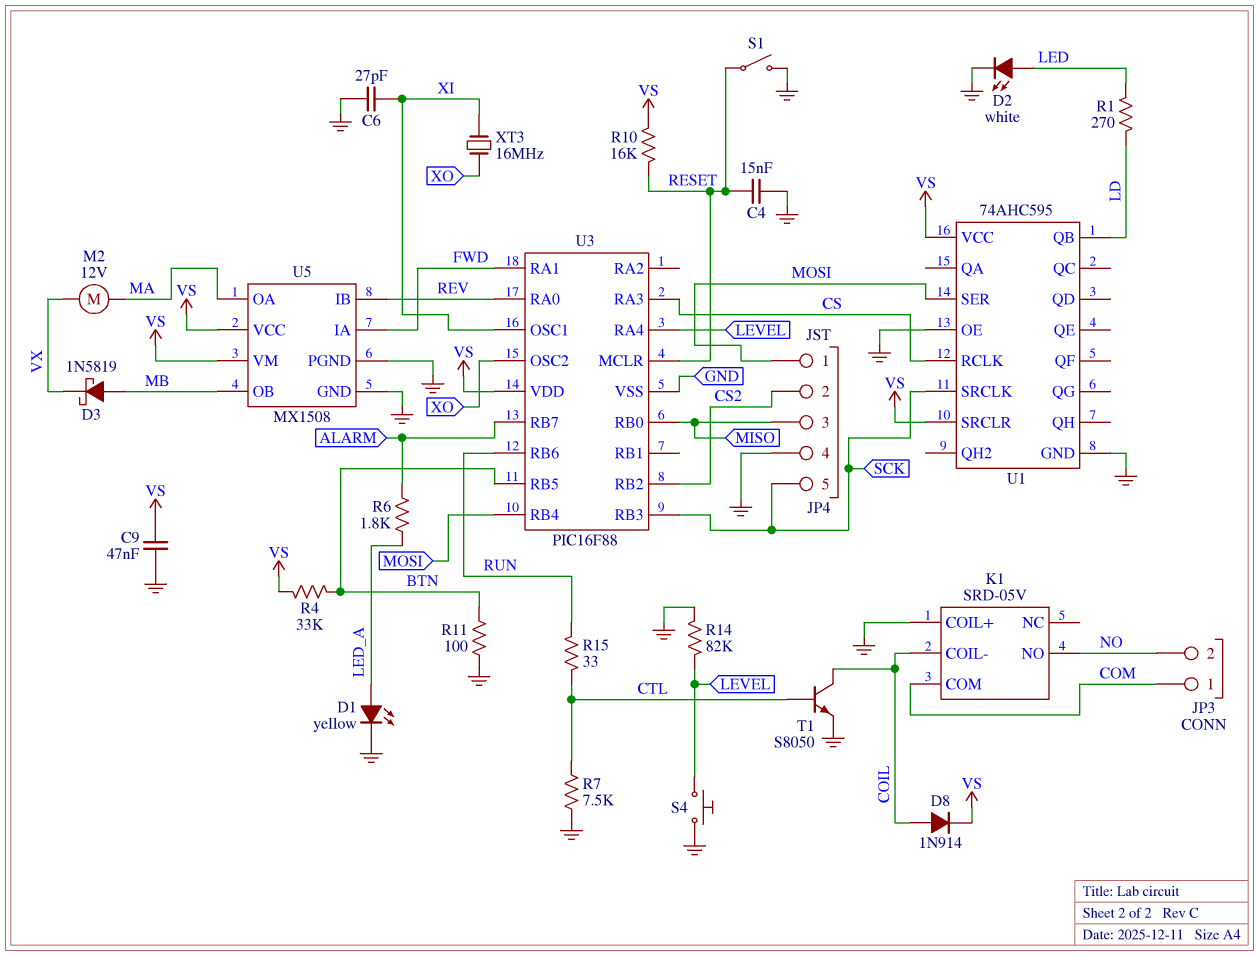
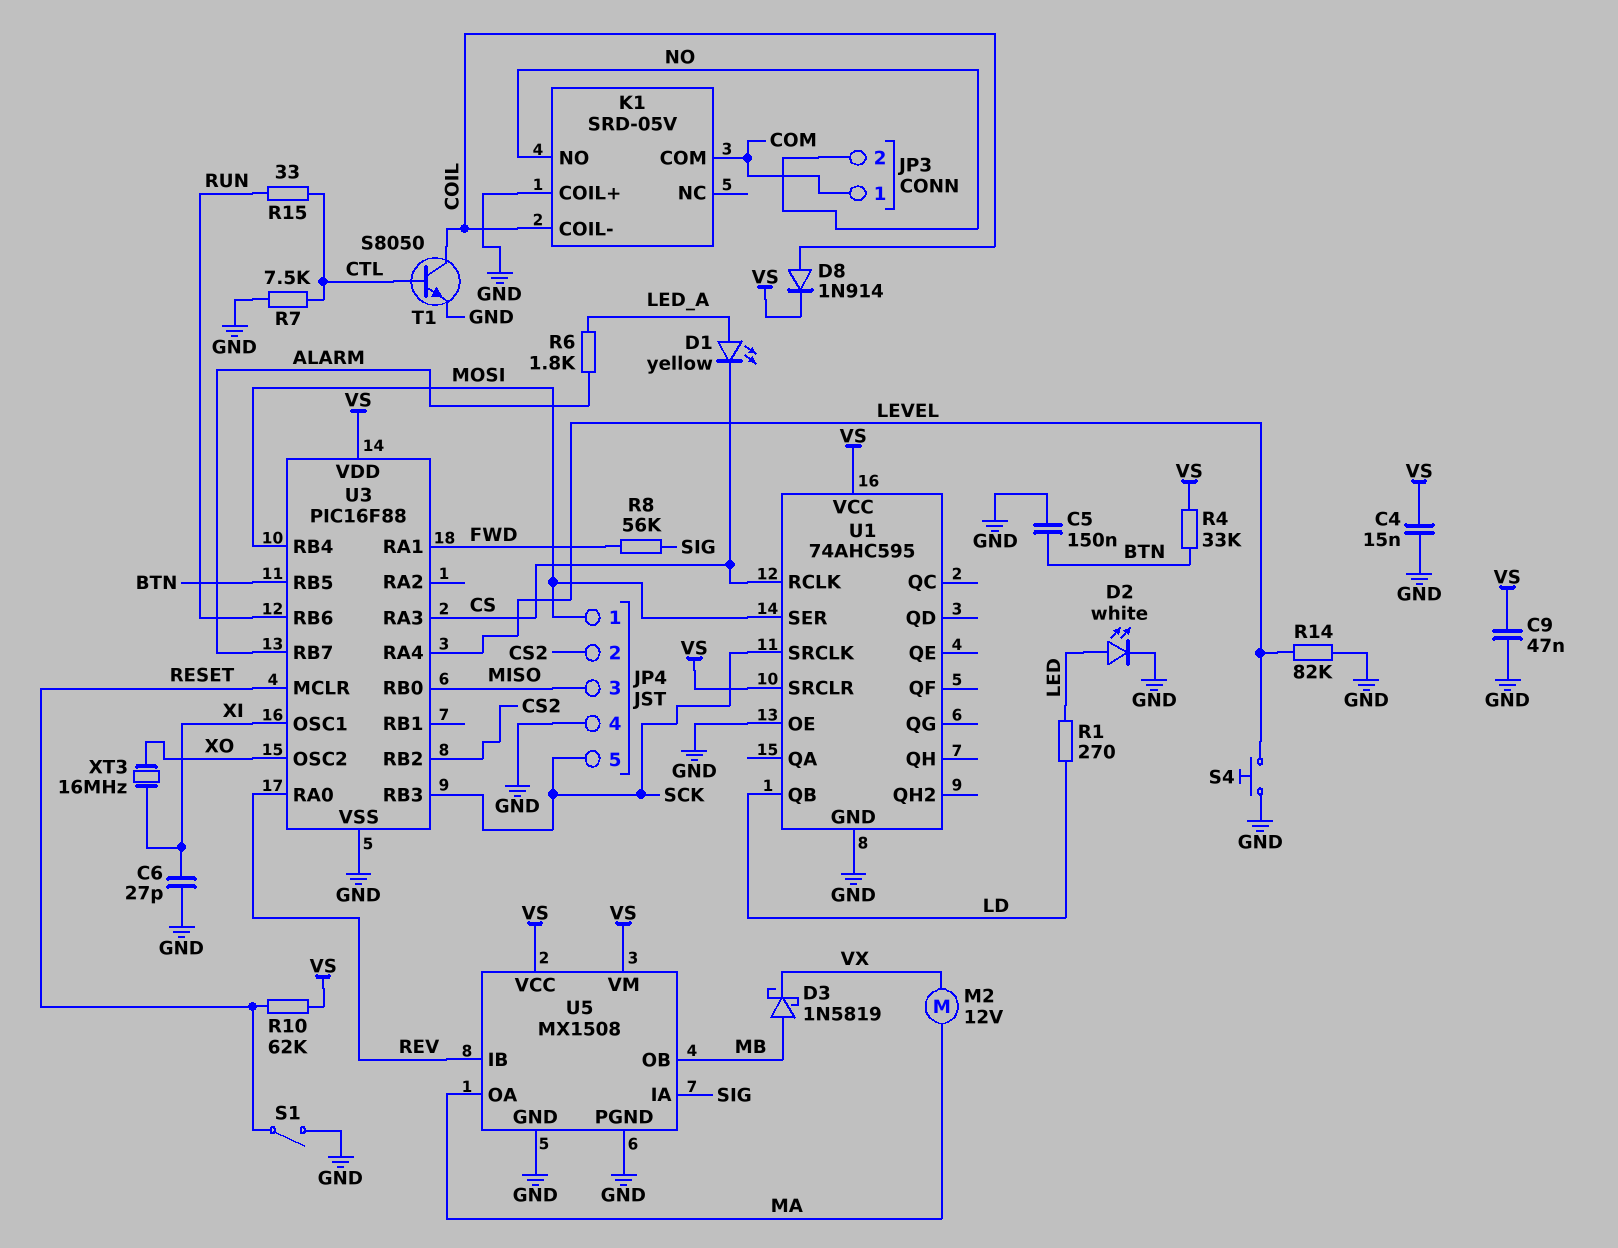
C4: 15nF (GND, RESET) -> 15nF (GND, VS)
C5: none -> 150nF (BTN, GND)
D1: LED yellow (A LED_A, K GND) -> LED yellow (A LED_A, K CS)
R8: none -> 56k (FWD, SIG)
R10: 16k (RESET, VS) -> 62k (RESET, VS)
R11: 100 (BTN, GND) -> none
U5 pin IA: FWD -> SIG

